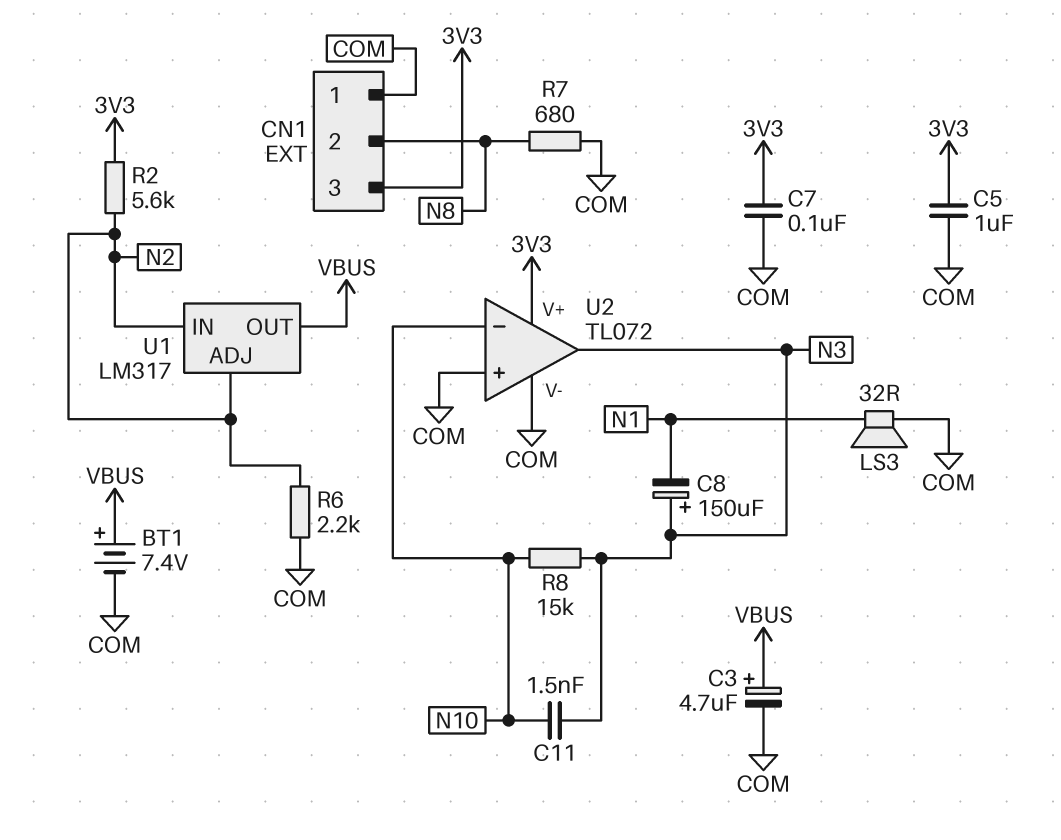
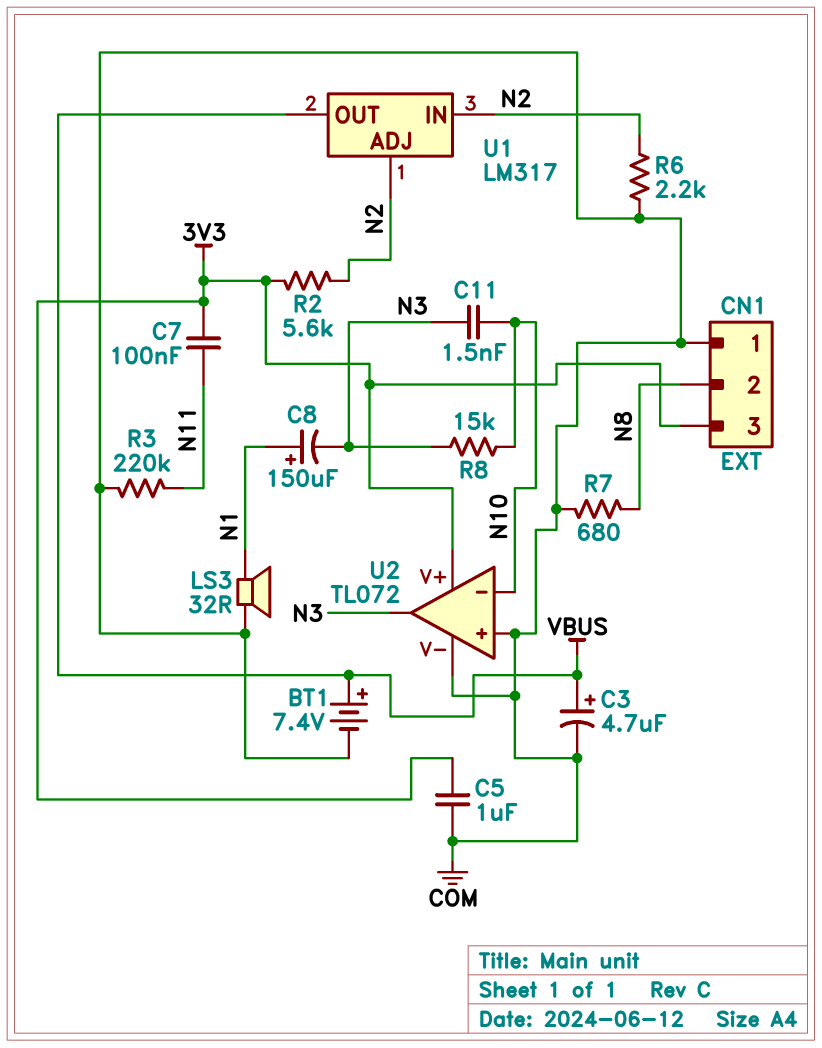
C7: 100nF (3V3, COM) -> 100nF (3V3, N11)
C8: 150uF (plus N3, minus N1) -> 150uF (plus N1, minus N3)
R3: none -> 220k (COM, N11)

